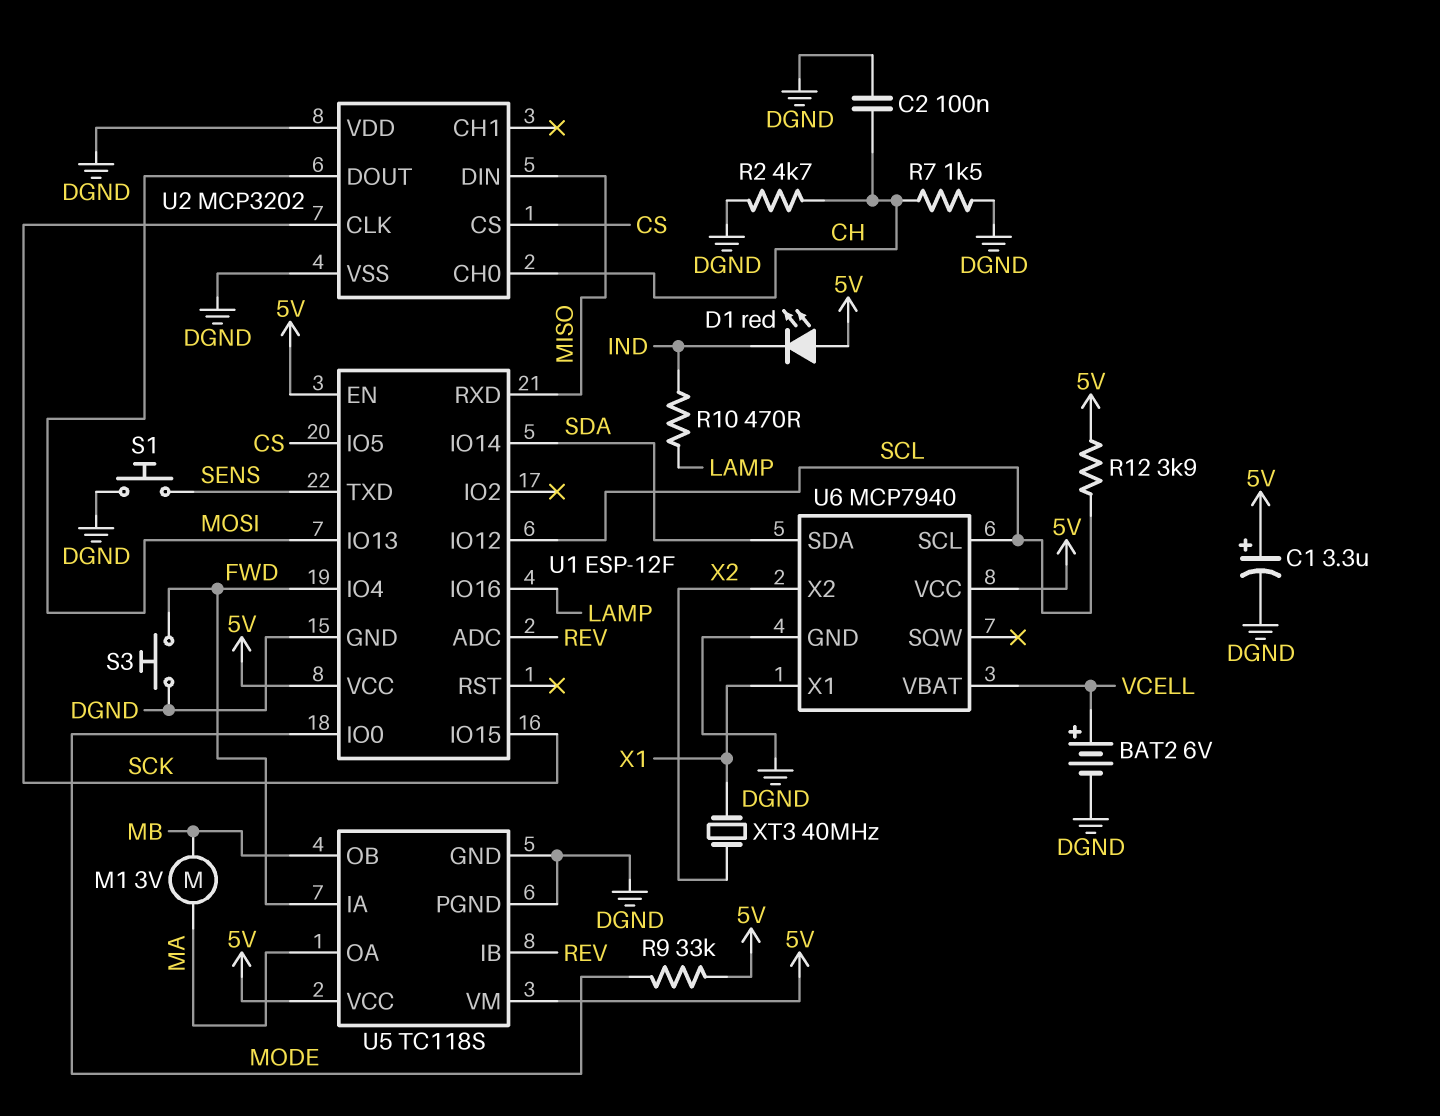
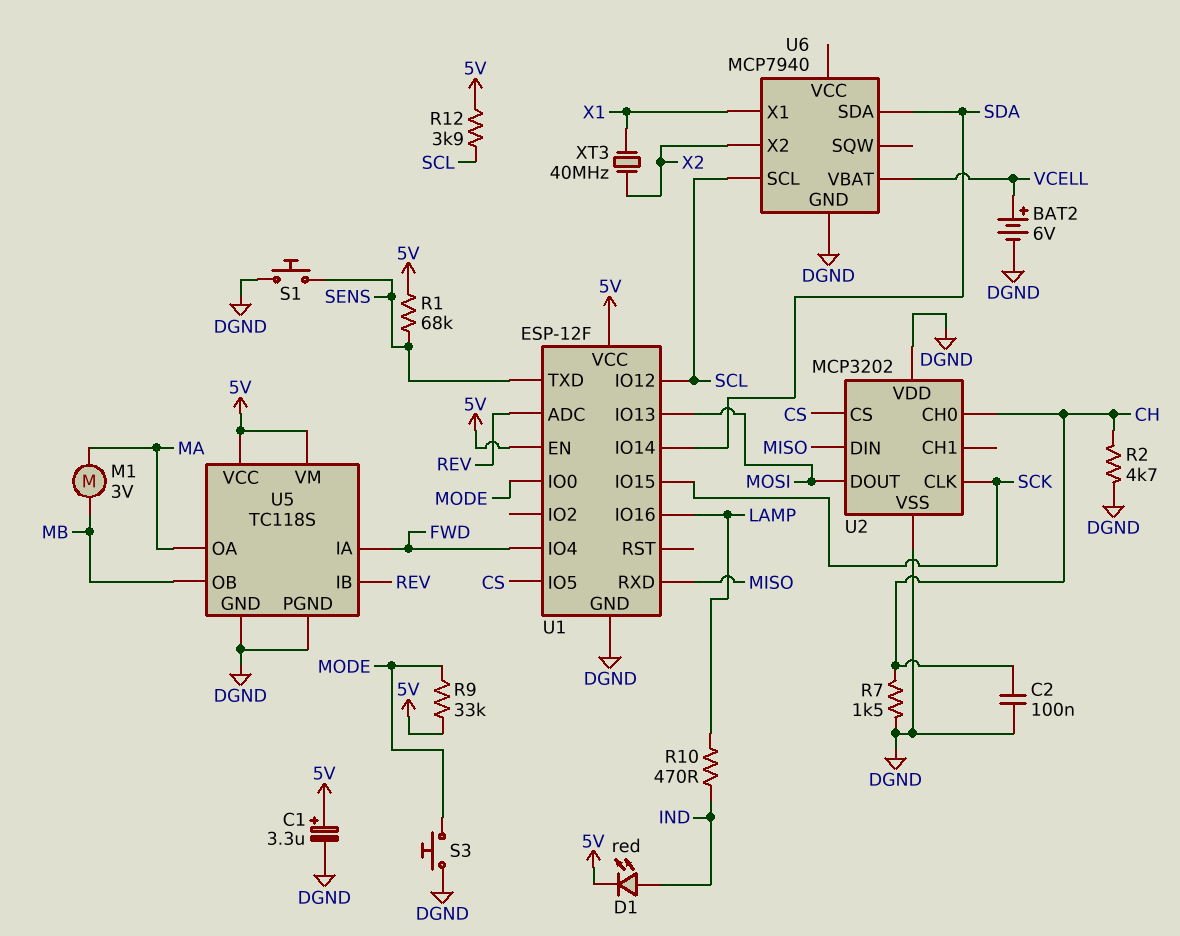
D1: LED red (A 5V, K IND) -> LED red (A IND, K 5V)
R1: none -> 68k (5V, SENS)
S3: button (DGND, FWD) -> button (DGND, MODE)
U6 pin VCC: 5V -> none

